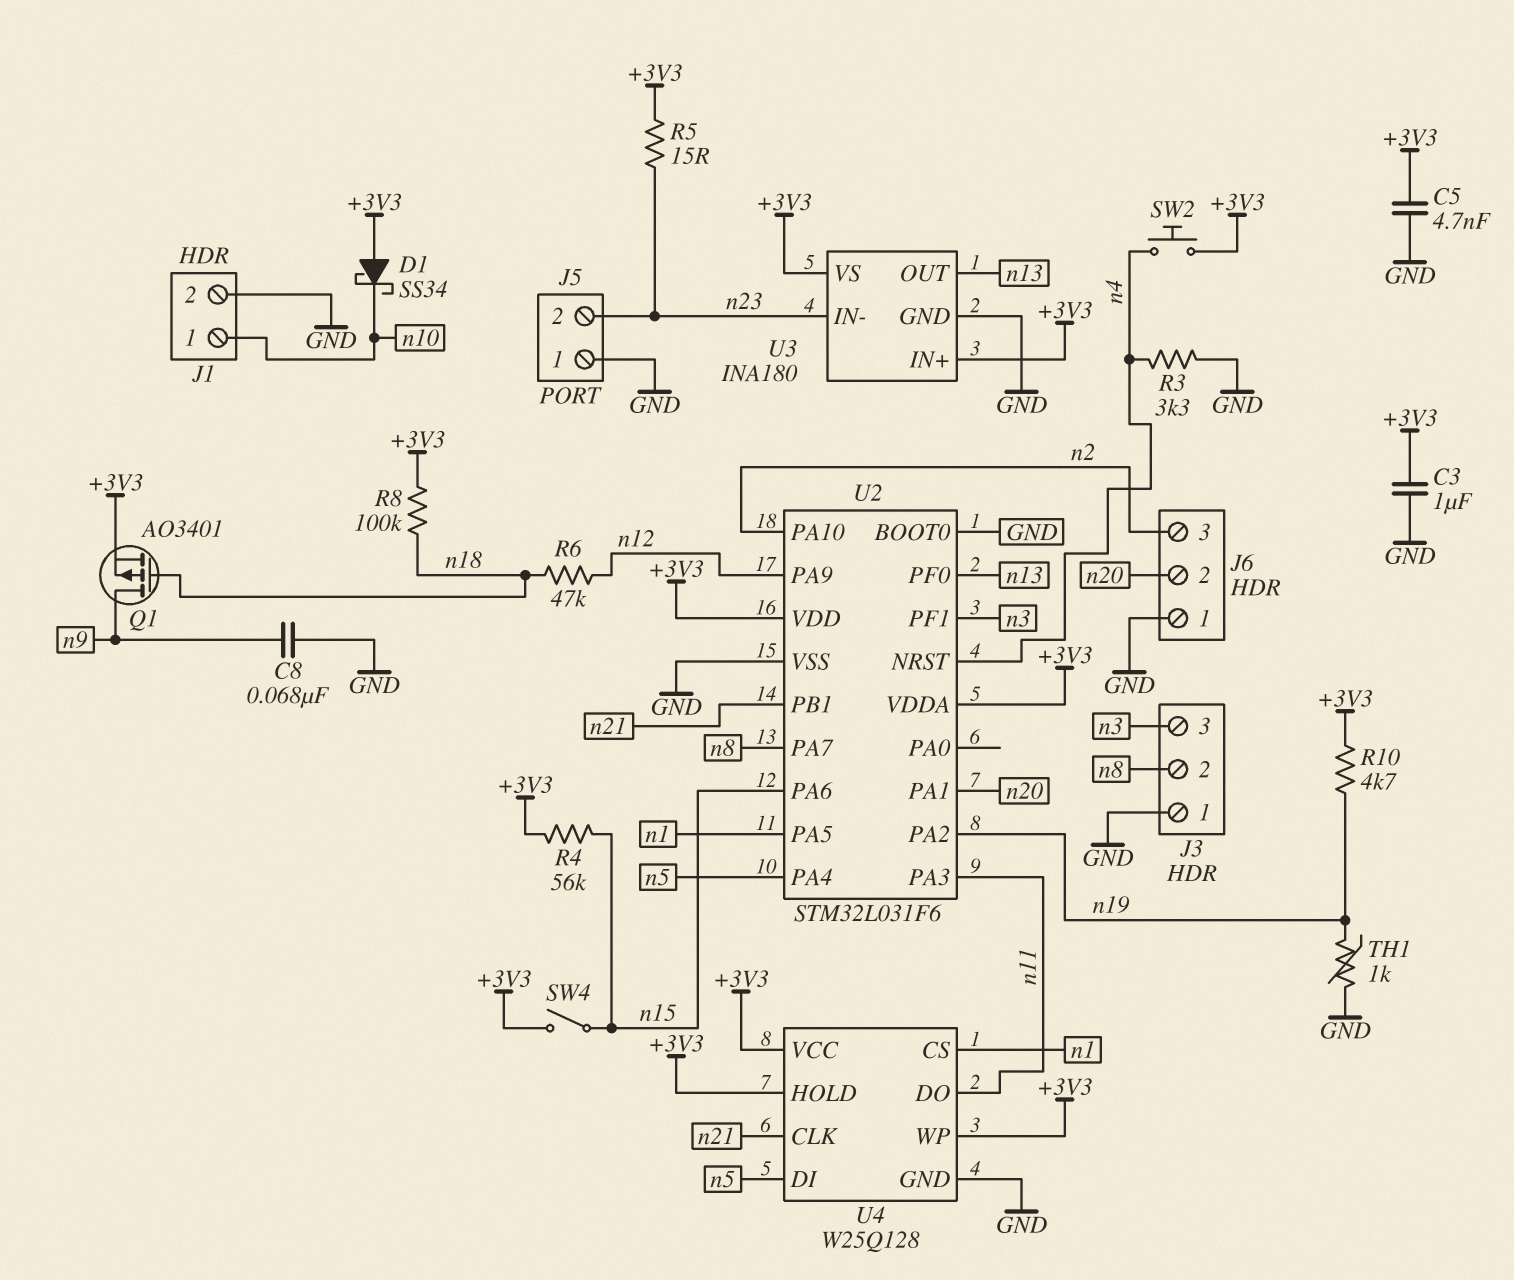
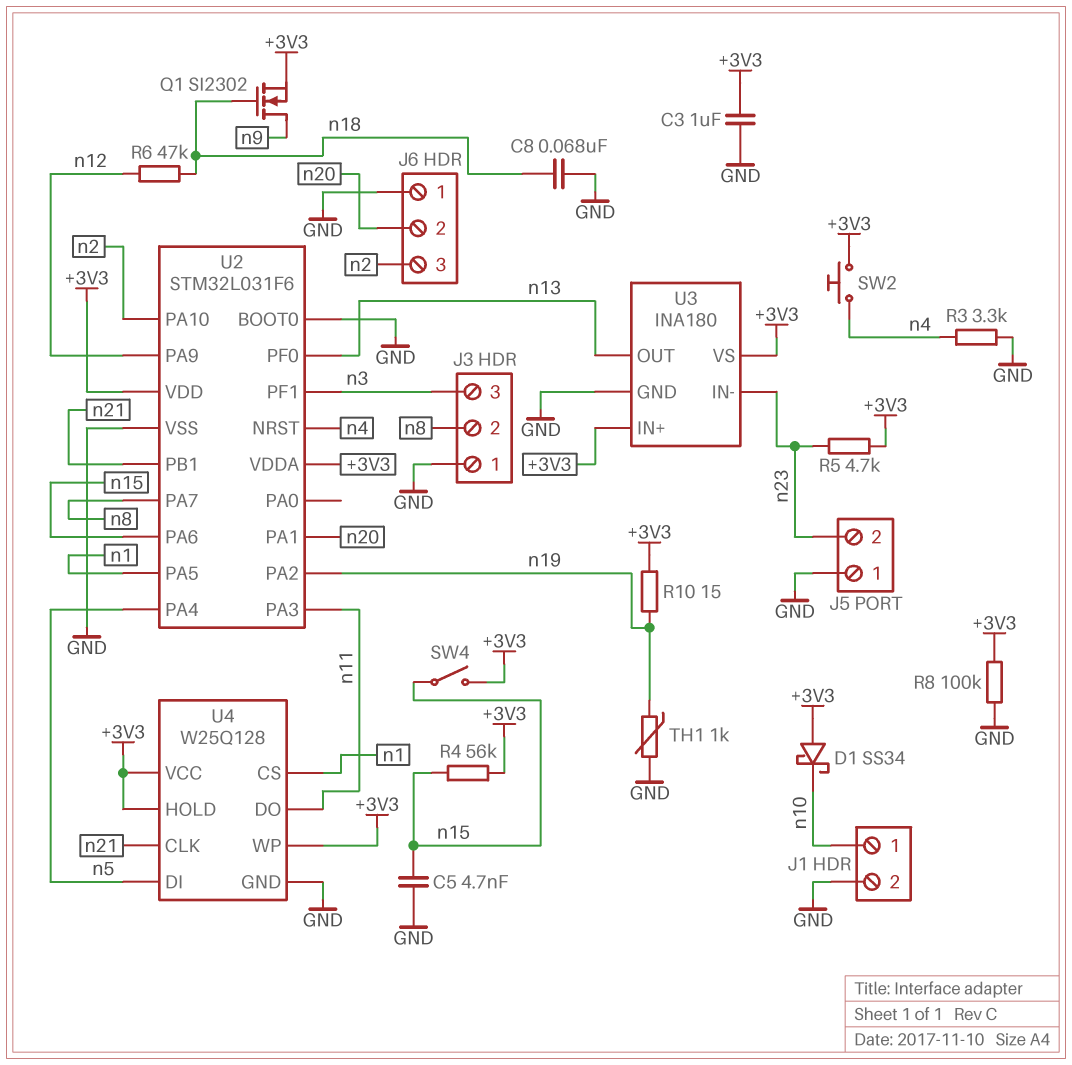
C5: 4.7nF (+3V3, GND) -> 4.7nF (GND, n15)
C8: 68nF (GND, n9) -> 68nF (GND, n18)
Q1: PMOS AO3401 (G n18, D n9, S +3V3) -> NMOS SI2302 (G n18, D n9, S +3V3)
R5: 15 (+3V3, n23) -> 4.7k (+3V3, n23)
R8: 100k (+3V3, n18) -> 100k (+3V3, GND)
R10: 4.7k (+3V3, n19) -> 15 (+3V3, n19)

